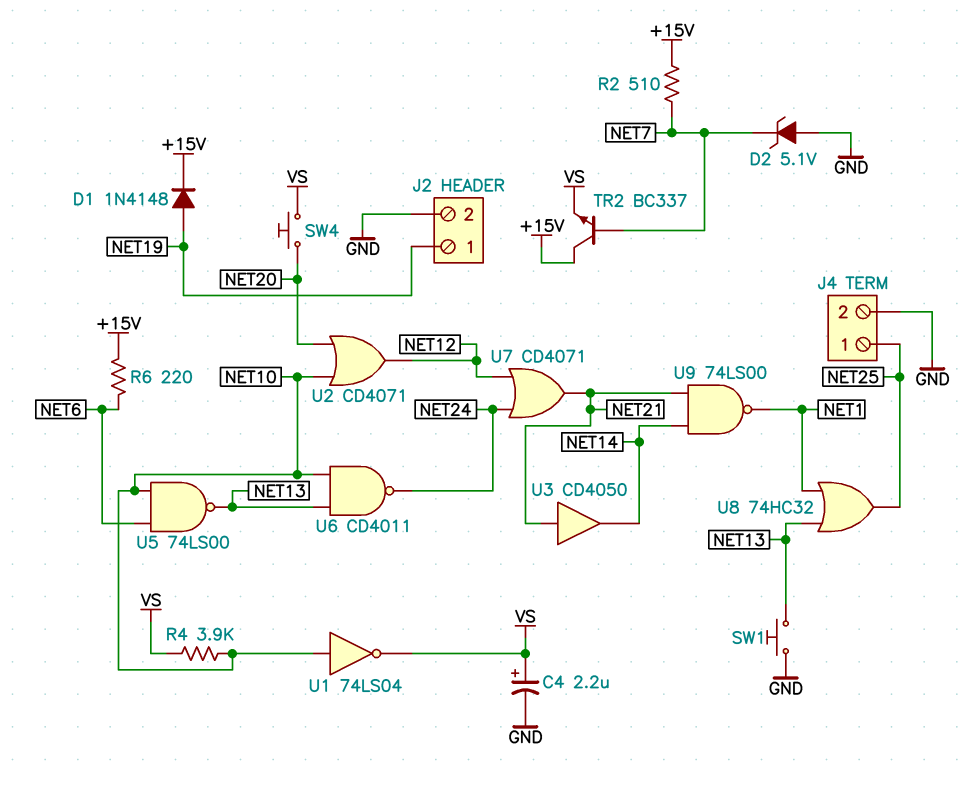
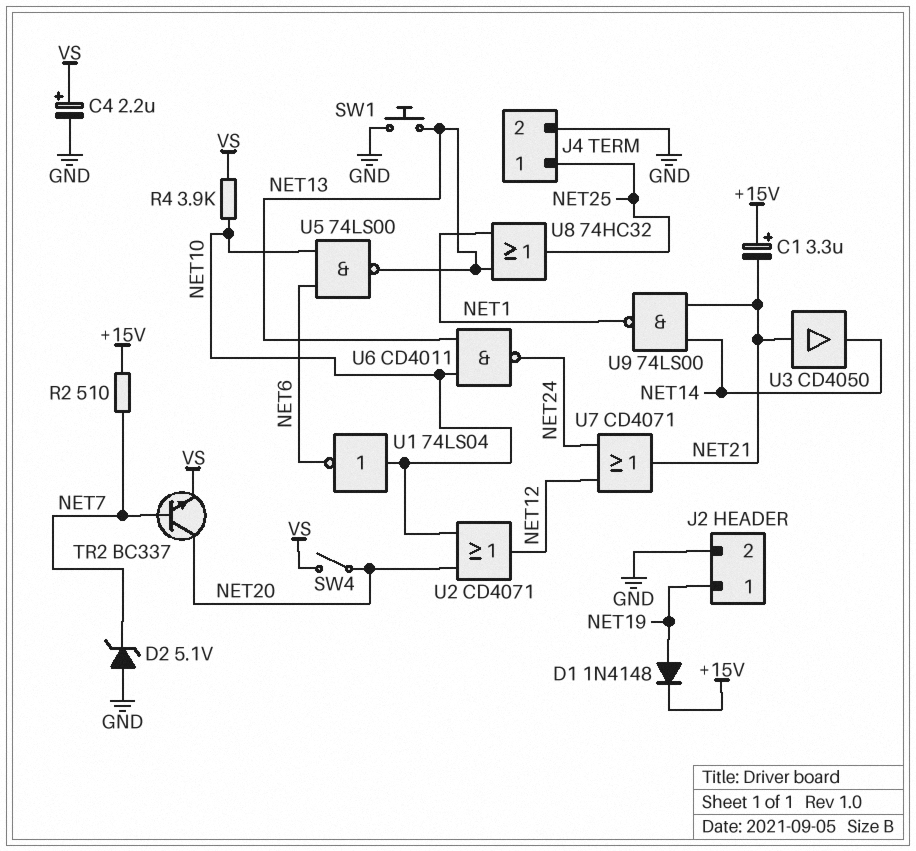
C1: none -> 3.3uF (plus +15V, minus NET21)
R6: 220 (+15V, NET6) -> none
SW4: button (NET20, VS) -> switch (NET20, VS)
TR2: NPN BC337 (B NET7, C +15V, E VS) -> NPN BC337 (B NET7, C NET20, E VS)
U1: NOT 74LS04 (in NET10, out VS) -> NOT 74LS04 (in NET10, out NET6)

